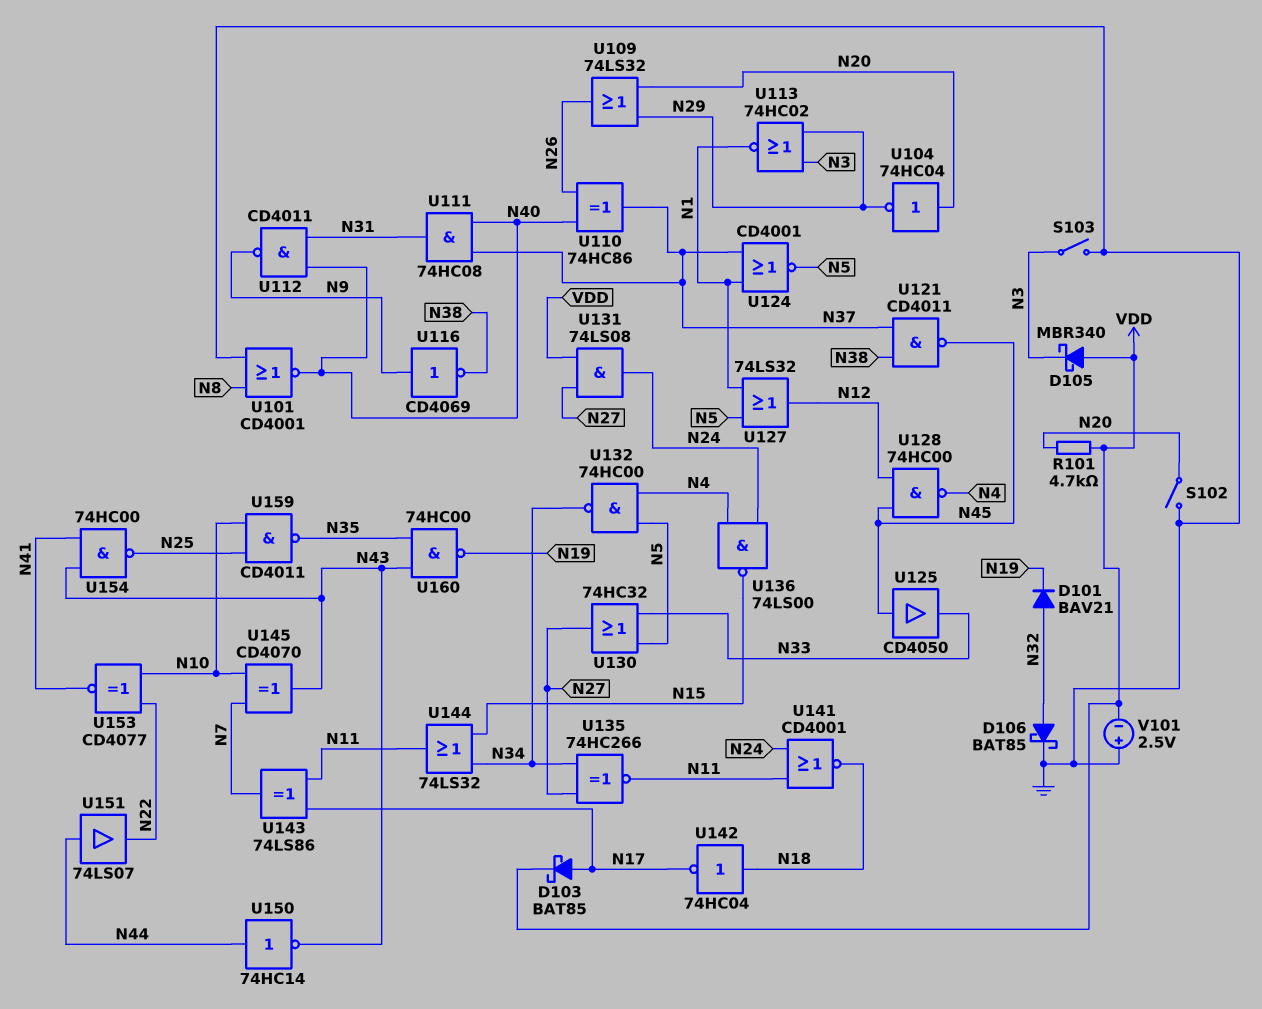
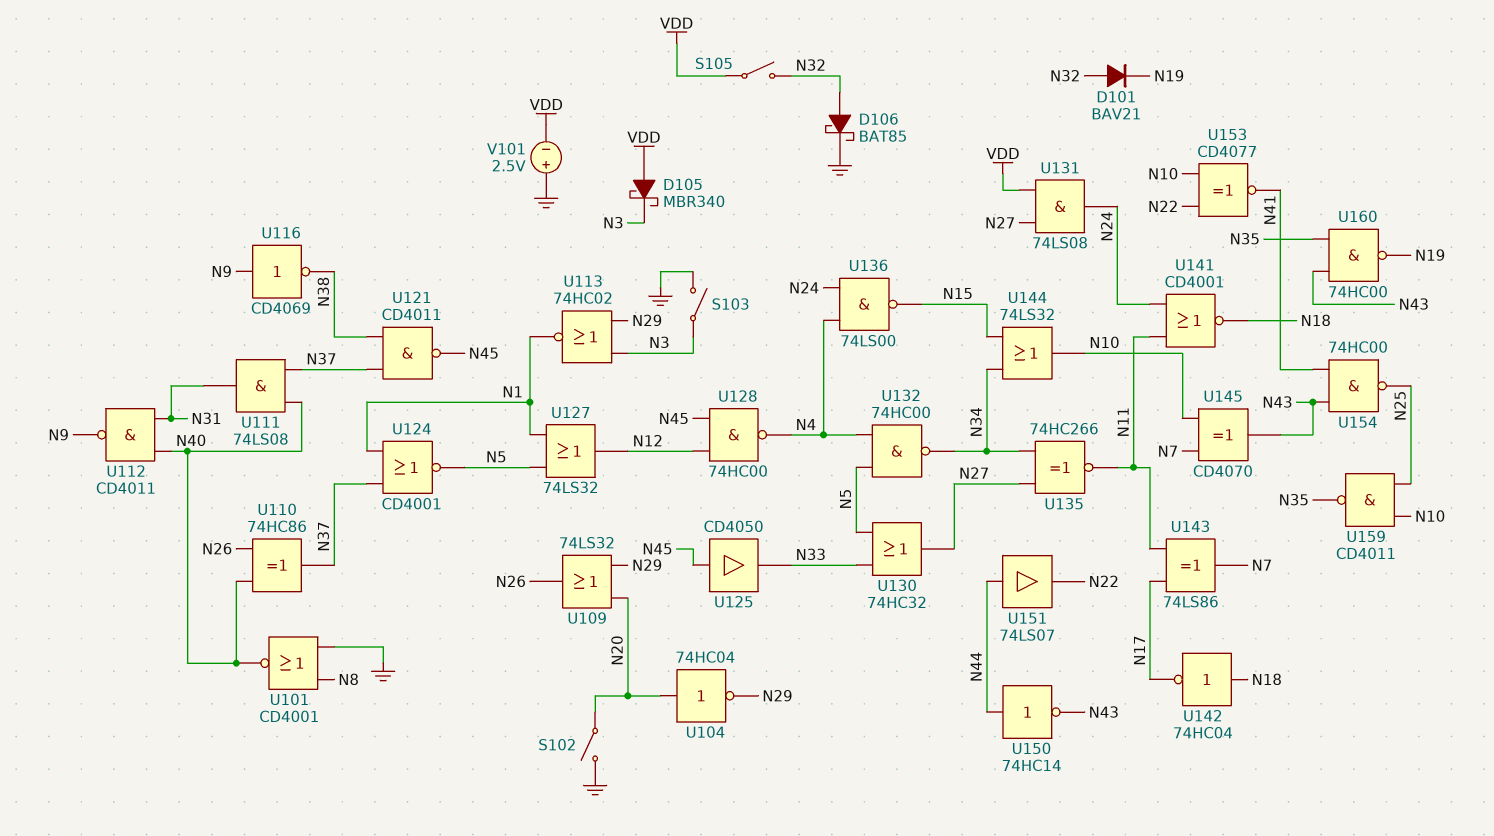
D103: schottky BAT85 (A N17, K VDD) -> none
R101: 4.7k (N20, VDD) -> none
S105: none -> switch (N32, VDD)
U111: AND 74HC08 (in N37, in N40, out N31) -> AND 74LS08 (in N37, in N40, out N31)
U144: OR 74LS32 (in N15, in N34, out N11) -> OR 74LS32 (in N15, in N34, out N10)

